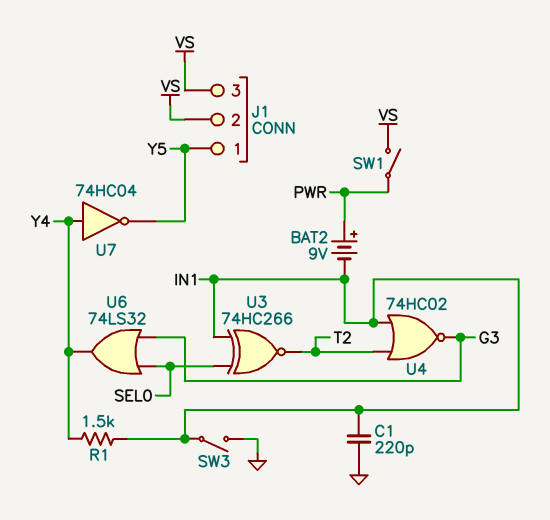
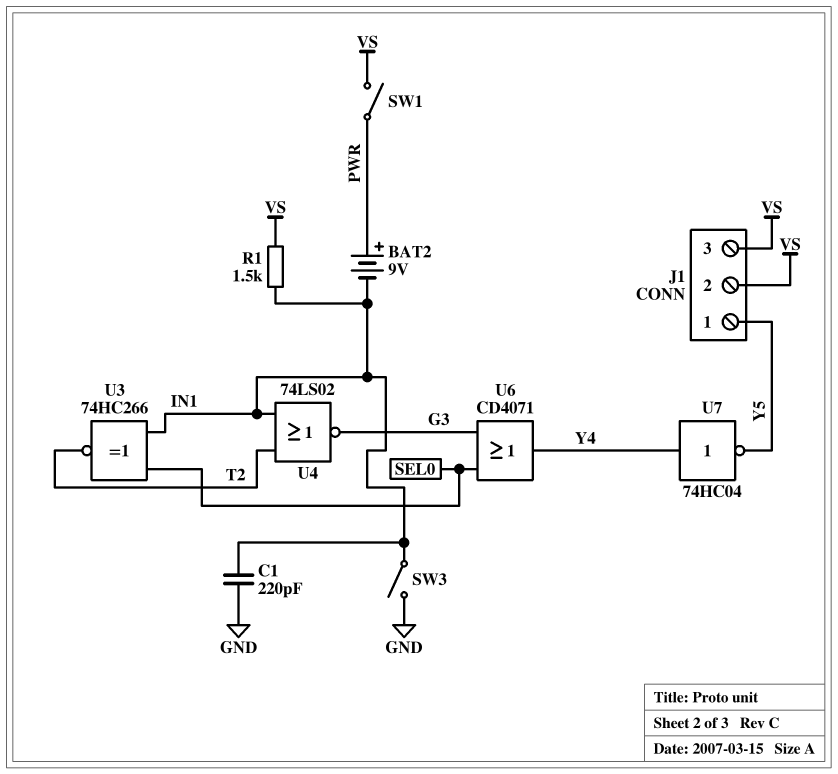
R1: 1.5k (IN1, Y4) -> 1.5k (IN1, VS)
U4: NOR 74HC02 (in IN1, in T2, out G3) -> NOR 74LS02 (in IN1, in T2, out G3)
U6: OR 74LS32 (in G3, in SEL0, out Y4) -> OR CD4071 (in G3, in SEL0, out Y4)

